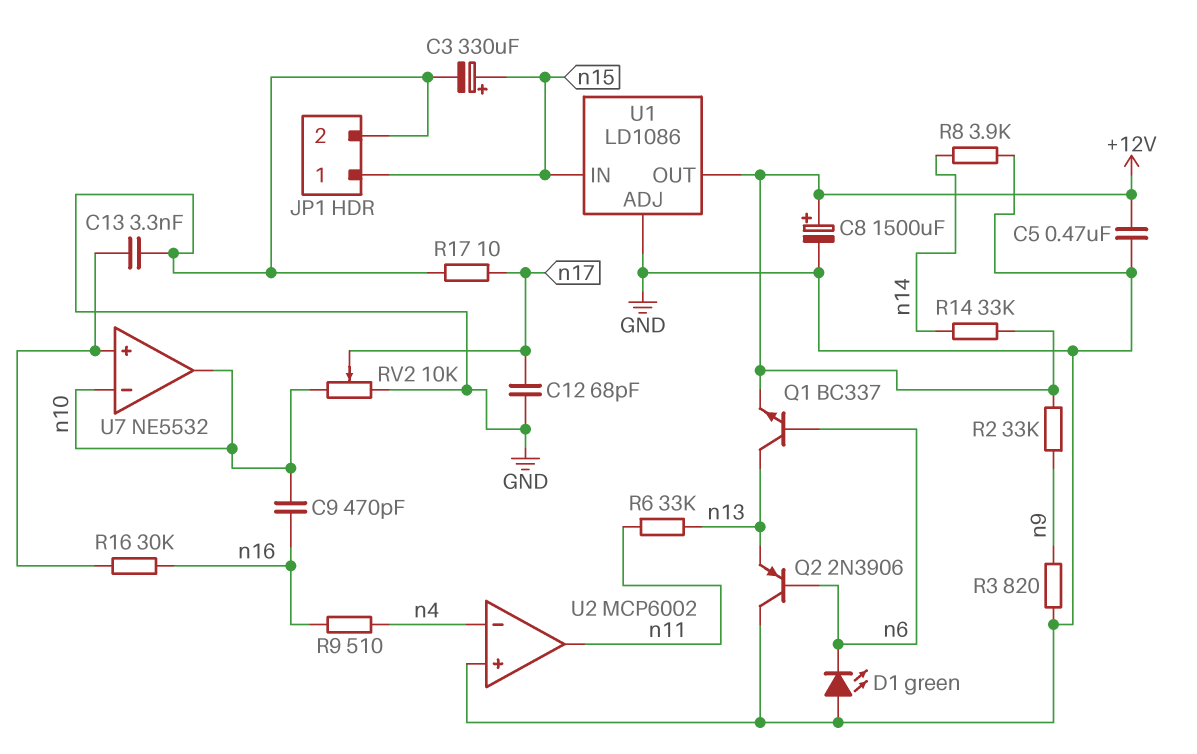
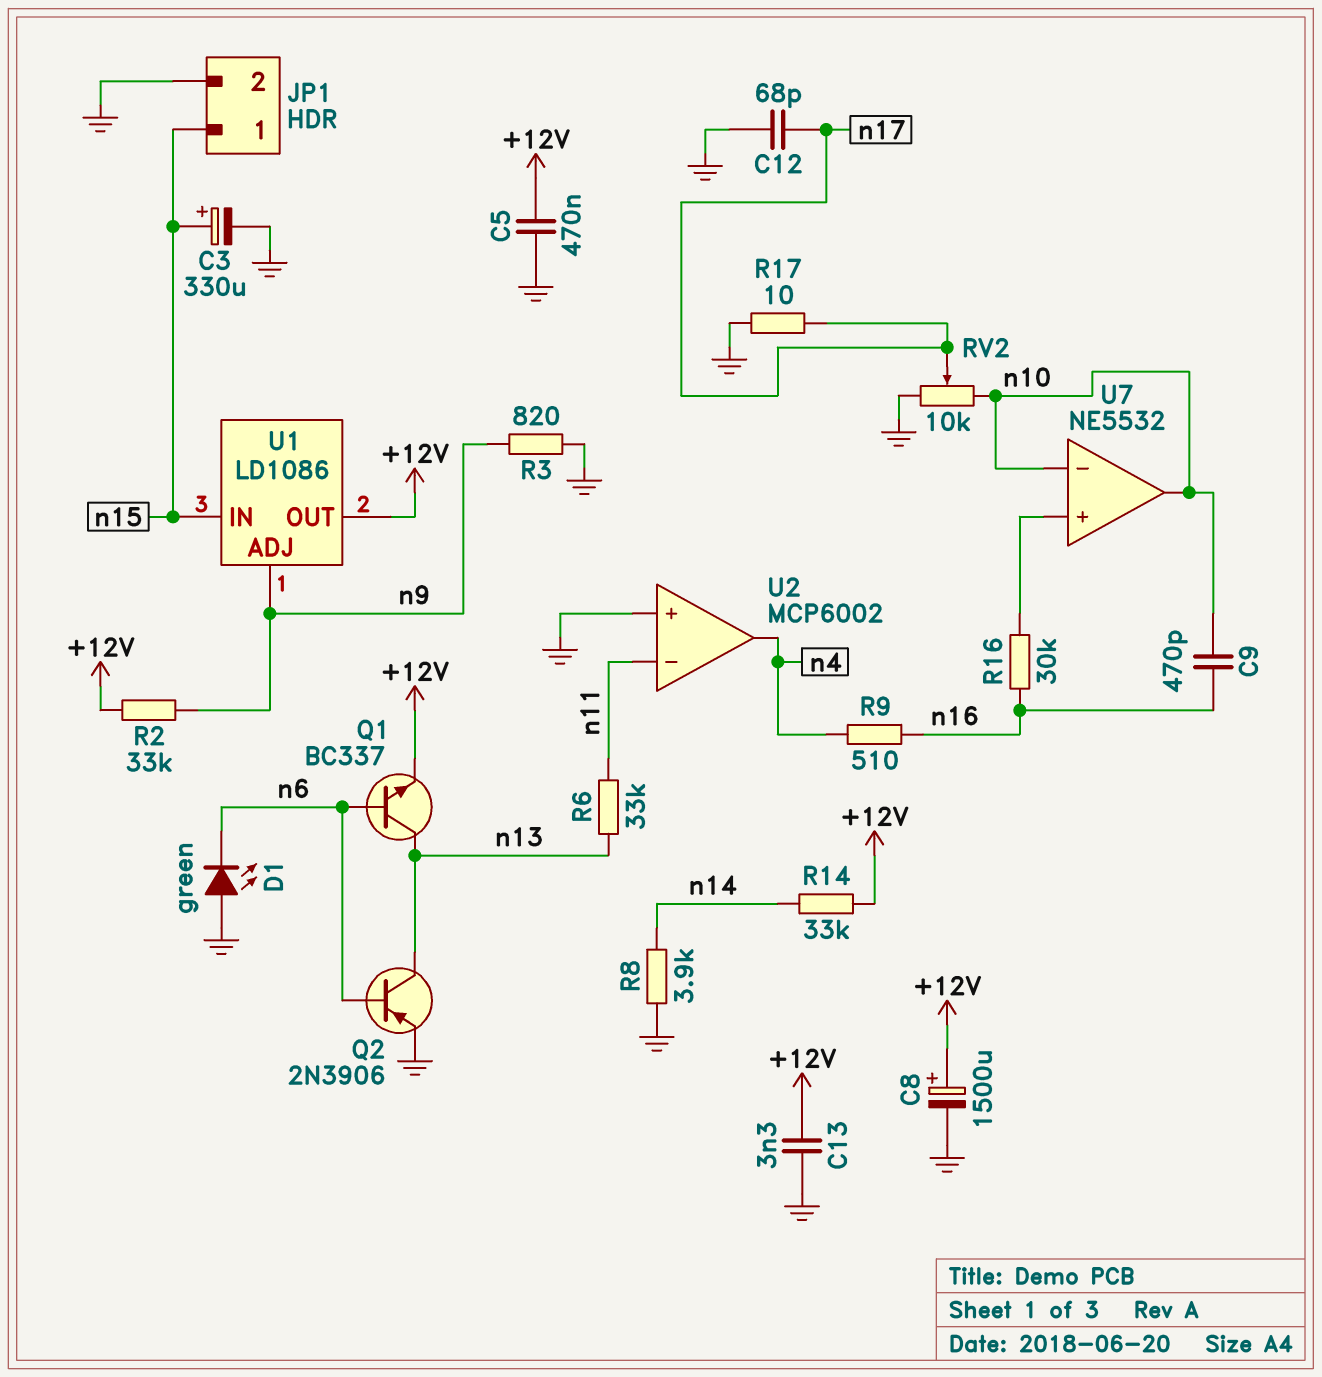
C13: 3.3nF (GND, U7/in+) -> 3.3nF (+12V, GND)
Q2: PNP 2N3906 (B n6, C GND, E n13) -> PNP 2N3906 (B n6, C n13, E GND)
U1 pin ADJ: GND -> n9
U2 pin in-: n4 -> n11
U2 pin out: n11 -> n4

